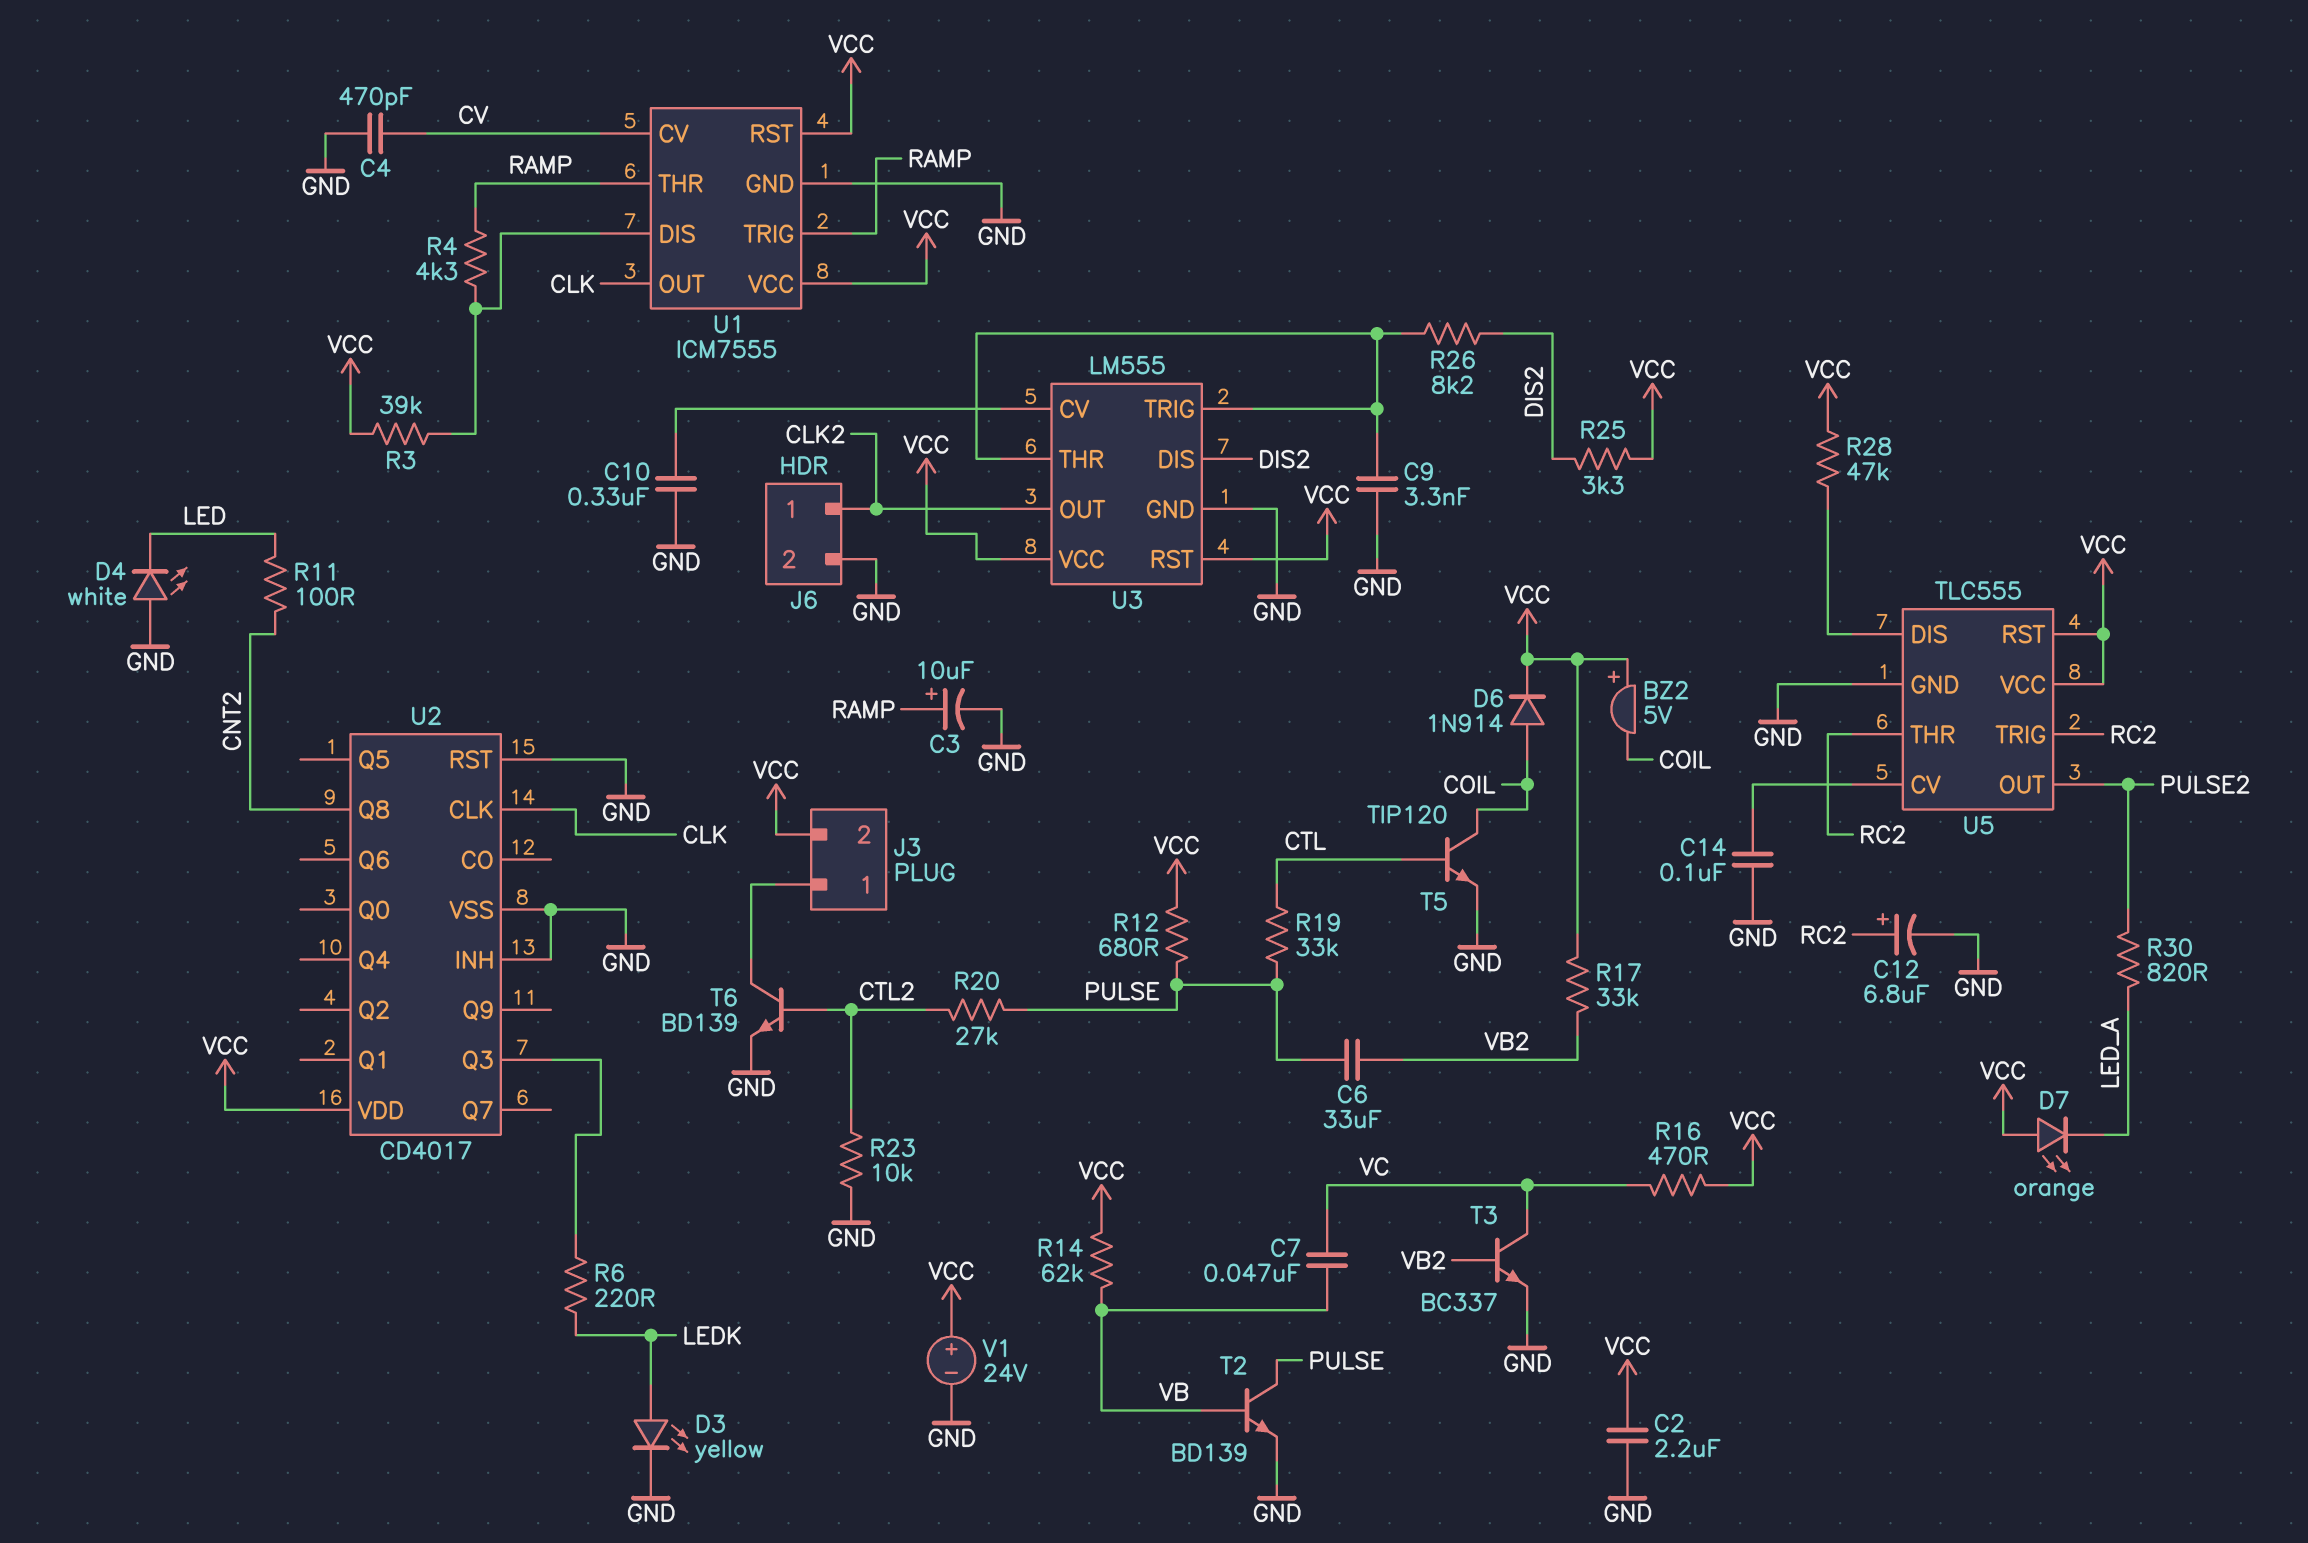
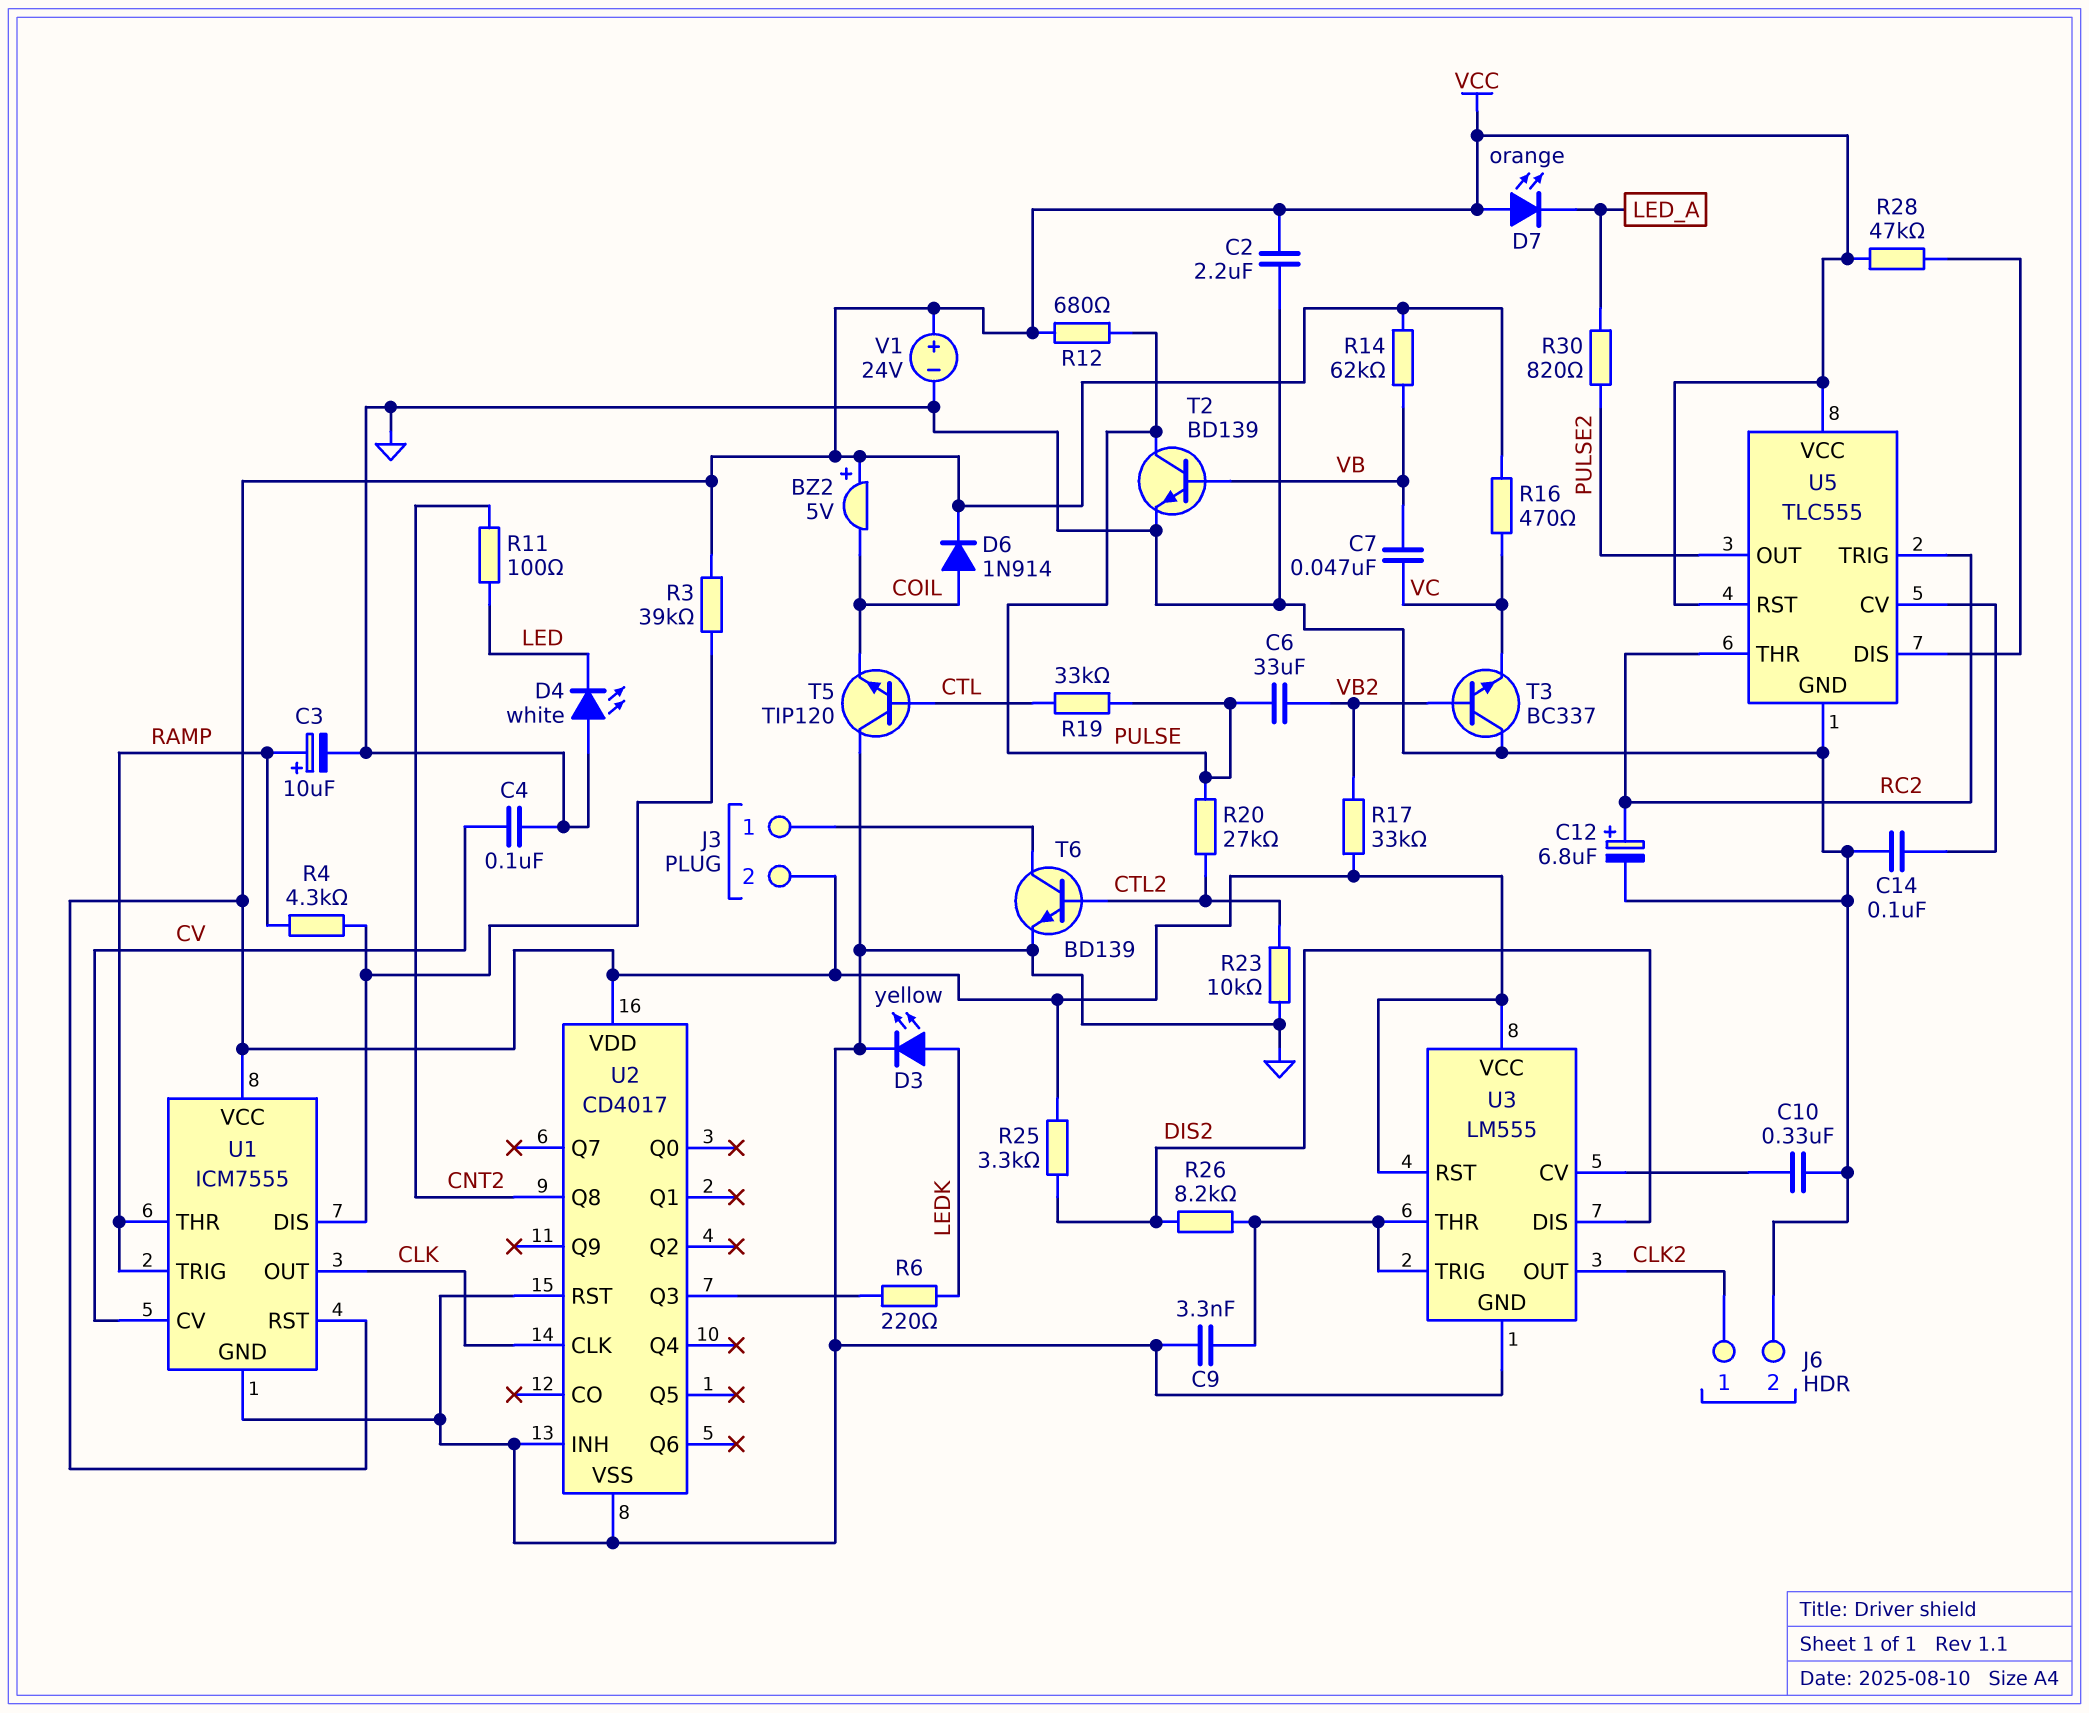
C4: 470pF (CV, GND) -> 100nF (CV, GND)
T3: NPN BC337 (B VB2, C VC, E GND) -> NPN BC337 (B VB2, C GND, E VC)
T5: NPN TIP120 (B CTL, C COIL, E GND) -> NPN TIP120 (B CTL, C GND, E COIL)

